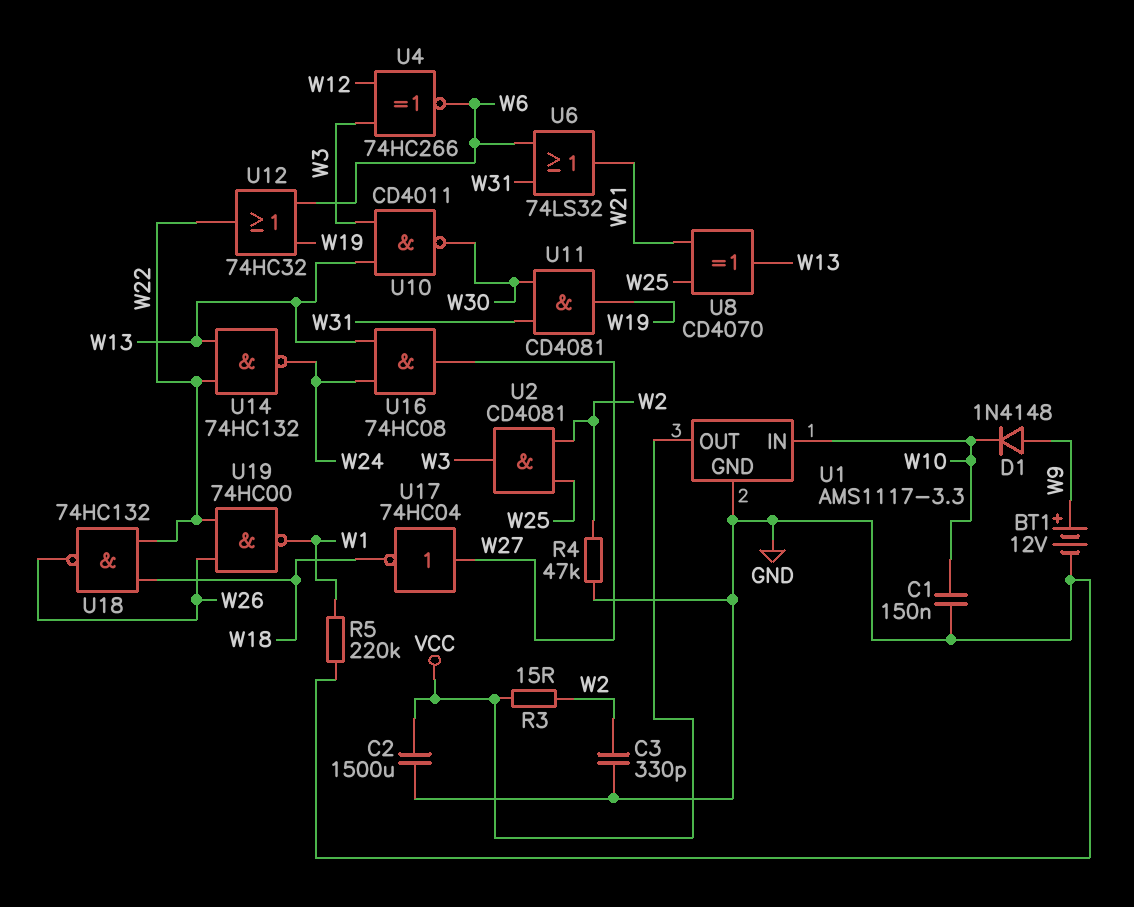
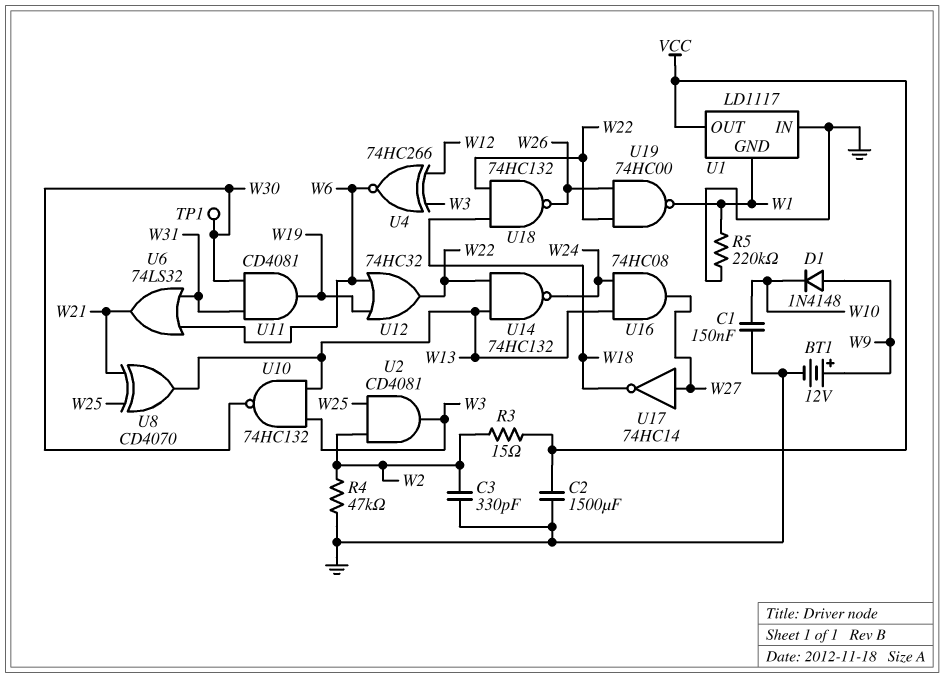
TP1: none -> test point (W30)
U1: AMS1117-3.3 -> LD1117
U1 pin GND: GND -> W1
U1 pin IN: W10 -> GND
U10: NAND CD4011 (in W3, in W13, out W30) -> NAND 74HC132 (in W3, in W13, out W30)
U17: NOT 74HC04 (in W27, out W18) -> NOT 74HC14 (in W27, out W18)

